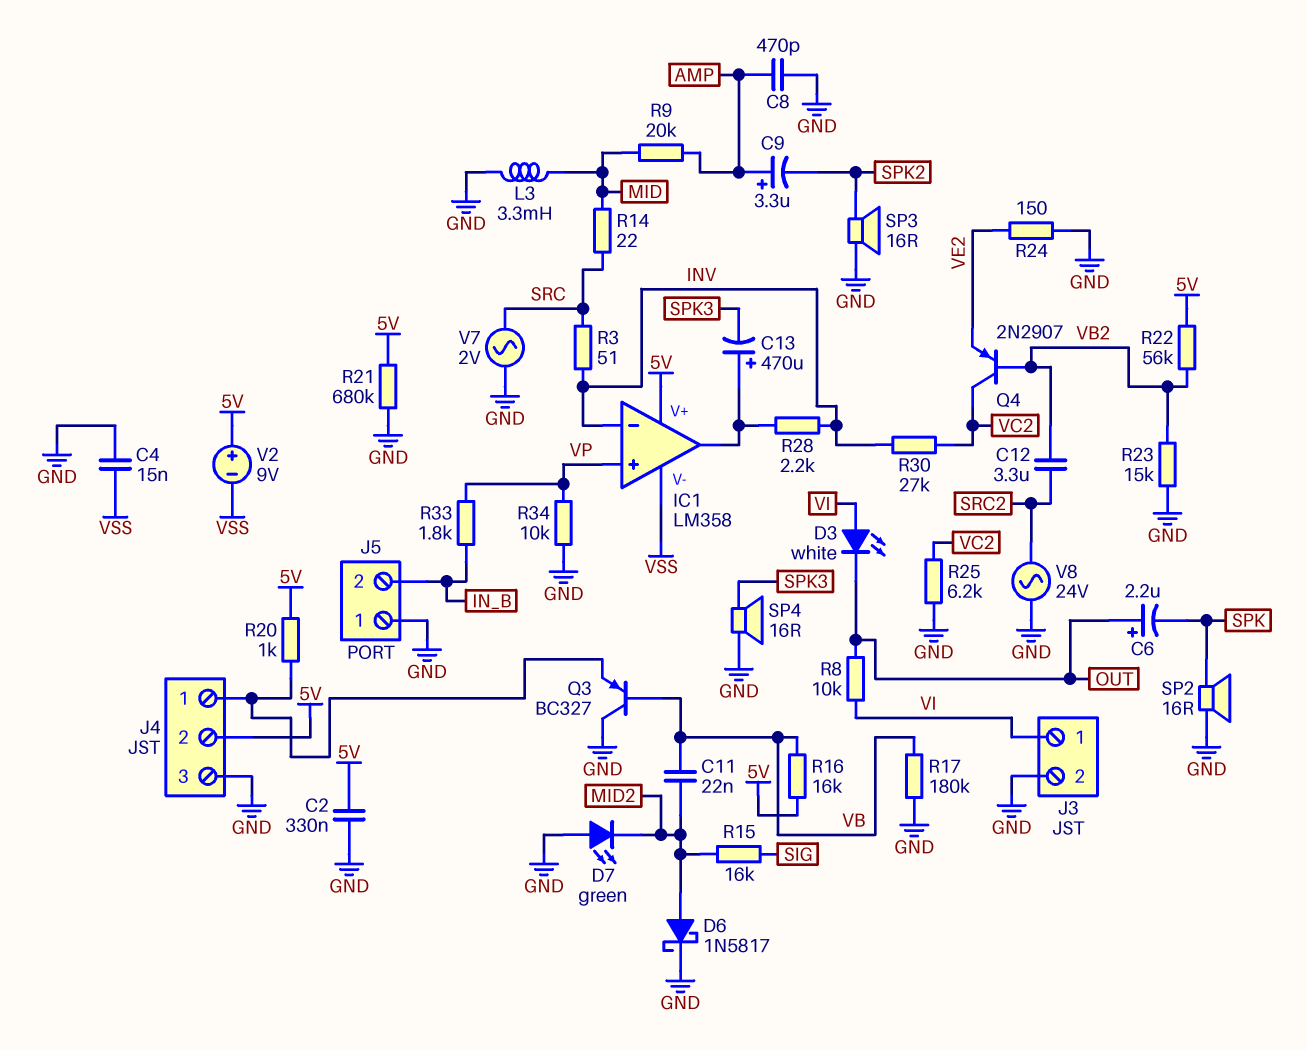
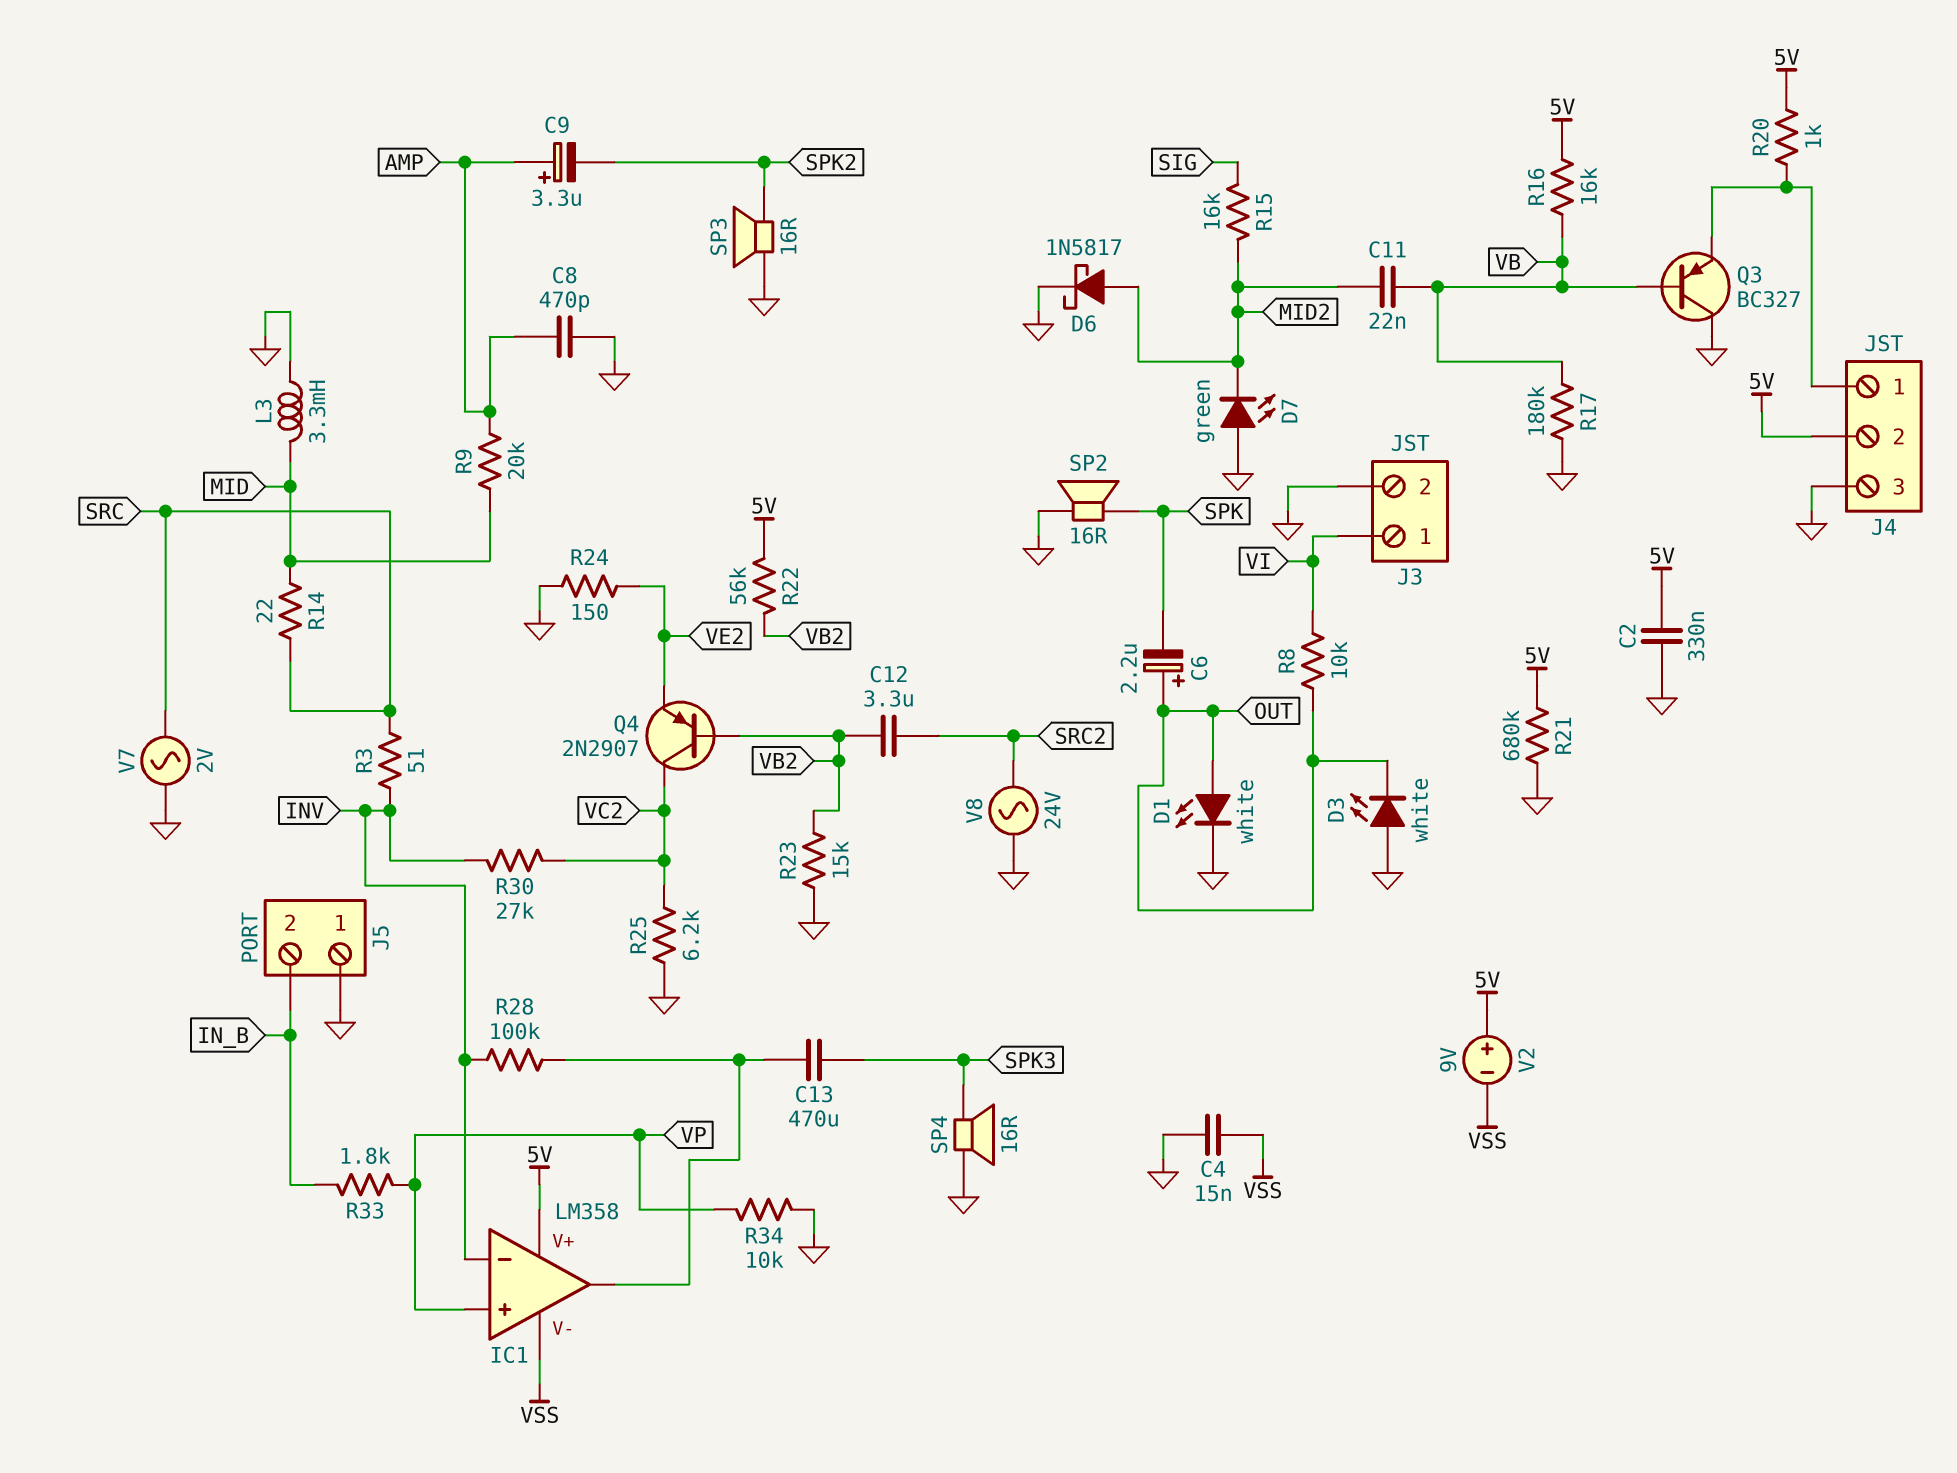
C13: 470uF (plus IC1/out, minus SPK3) -> 470uF (IC1/out, SPK3)
D1: none -> LED white (A OUT, K GND)
D3: LED white (A VI, K OUT) -> LED white (A GND, K OUT)
R28: 2.2k (IC1/out, INV) -> 100k (IC1/out, INV)

